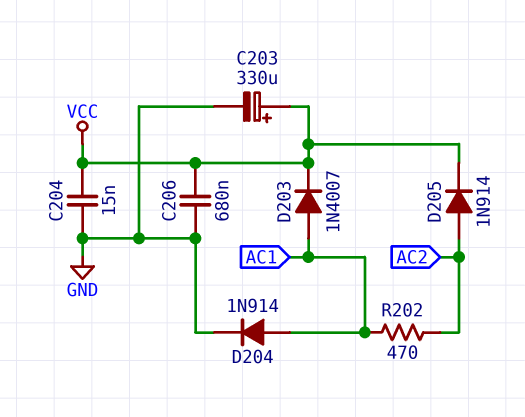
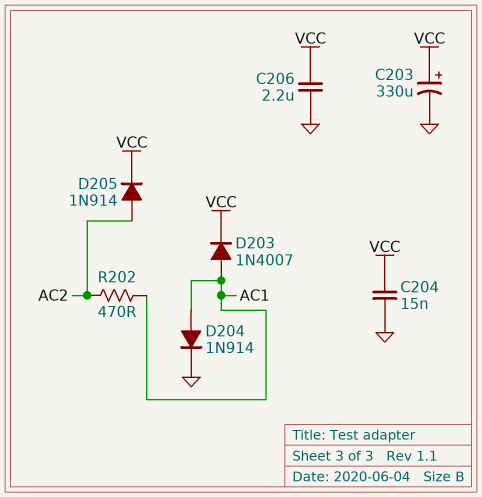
C206: 680nF (GND, VCC) -> 2.2uF (GND, VCC)

